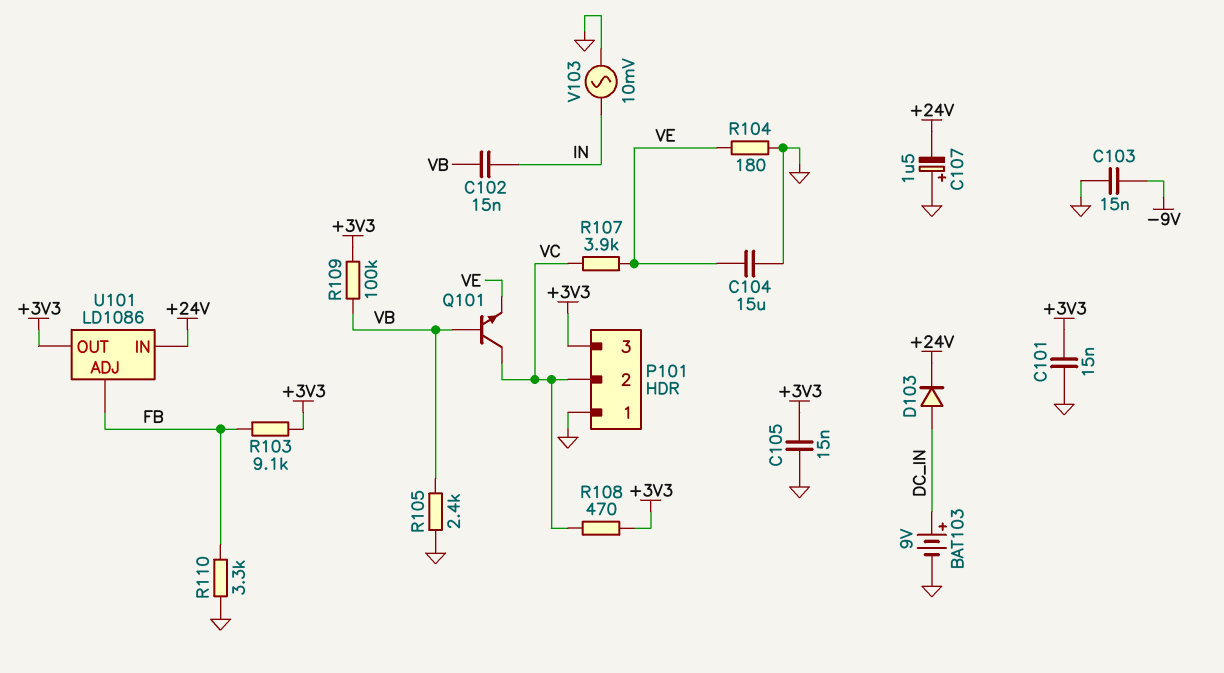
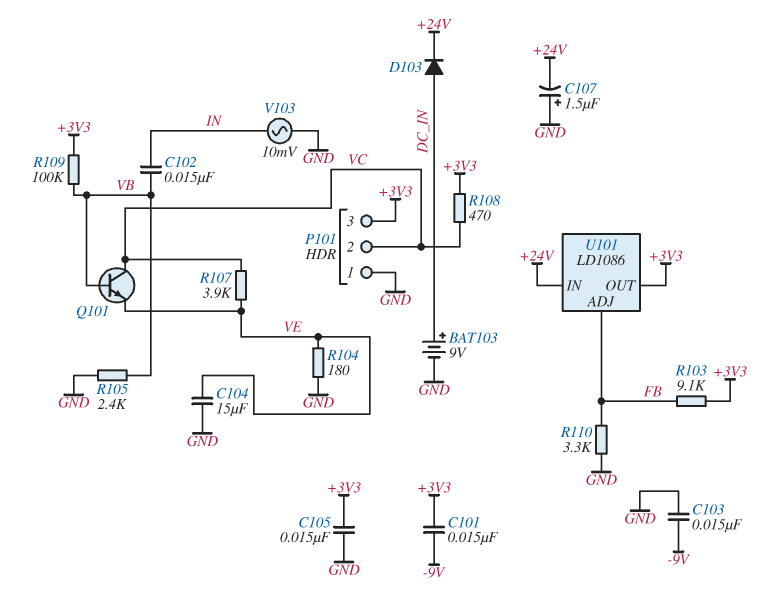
C101: 15nF (+3V3, GND) -> 15nF (+3V3, -9V)

